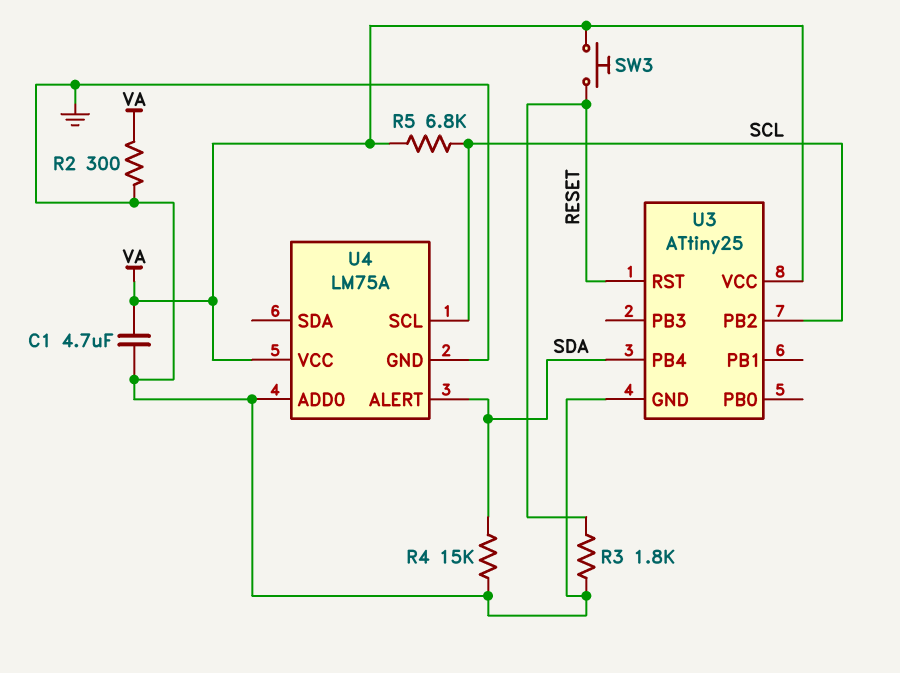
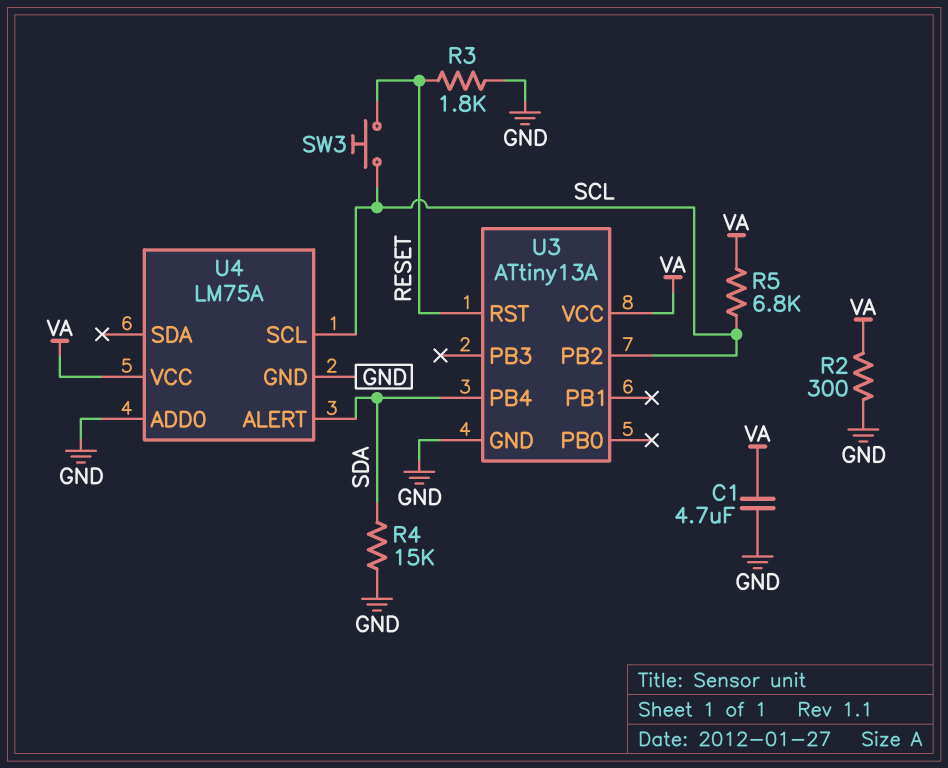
SW3: button (RESET, VA) -> button (RESET, SCL)
U3: ATtiny25 -> ATtiny13A

